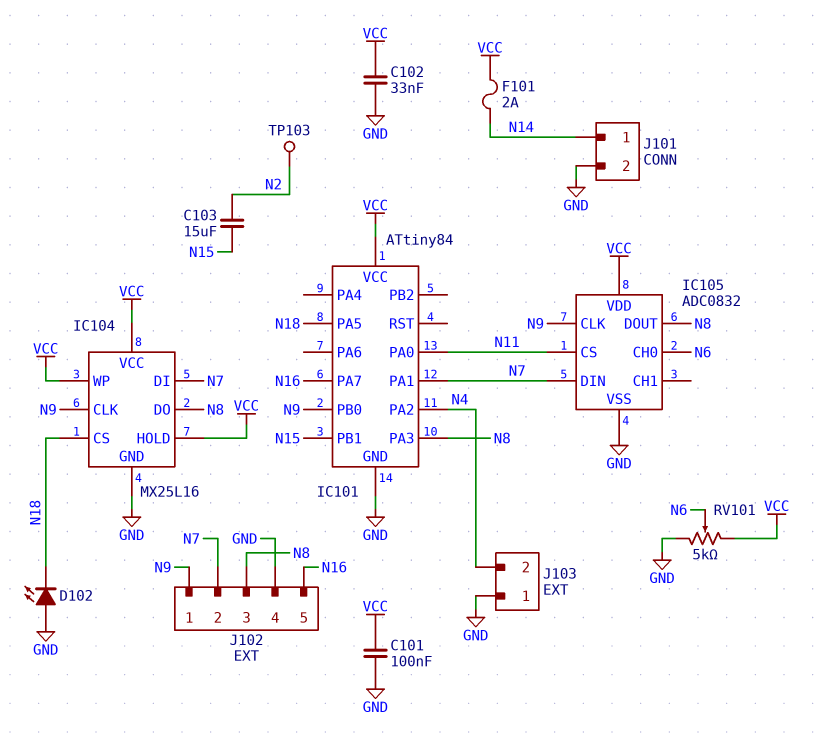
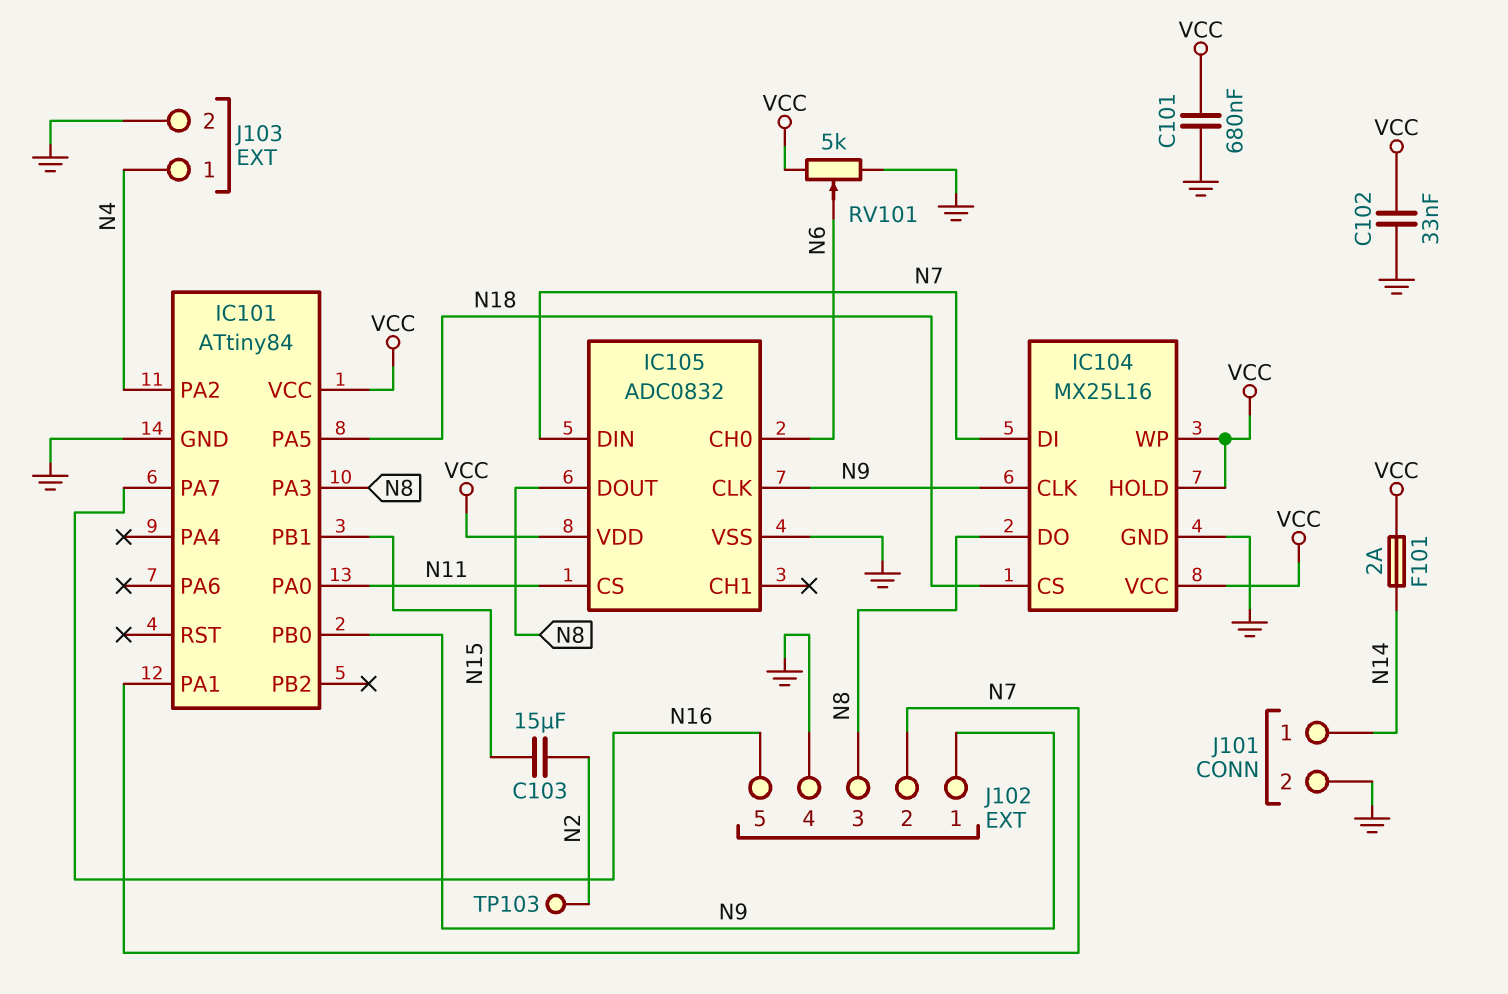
C101: 100nF (GND, VCC) -> 680nF (GND, VCC)
D102: LED (A GND, K N18) -> none
J103 pin 1: GND -> N4
J103 pin 2: N4 -> GND

